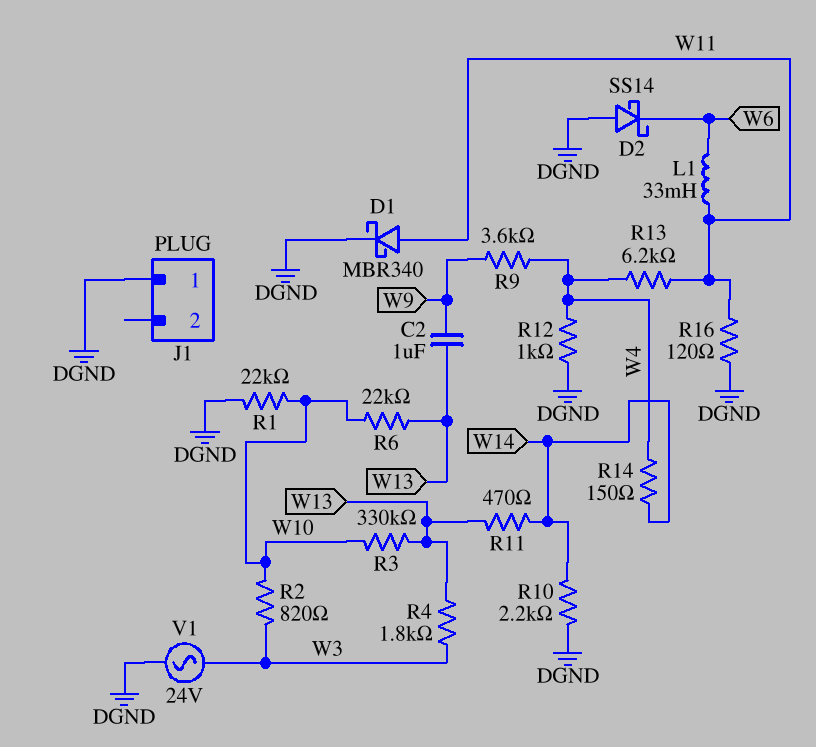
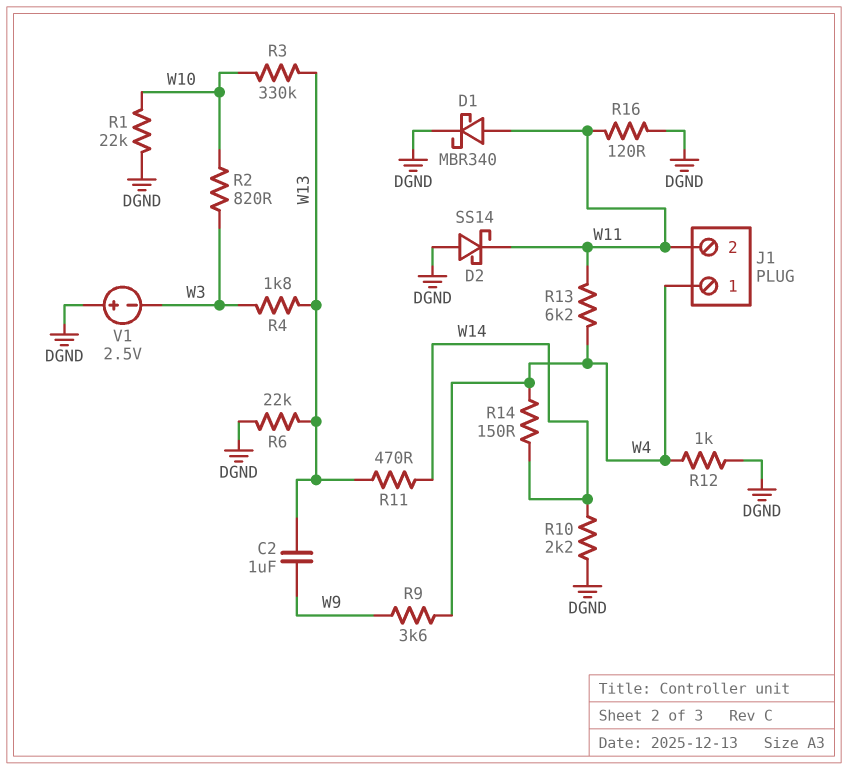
D2: schottky SS14 (A DGND, K W6) -> schottky SS14 (A DGND, K W11)
J1 pin 1: DGND -> W4
J1 pin 2: none -> W11
L1: 33mH (W6, W11) -> none
R6: 22k (W10, W13) -> 22k (DGND, W13)
V1: AC 24V (DGND, W3) -> 2.5V (plus DGND, minus W3)

